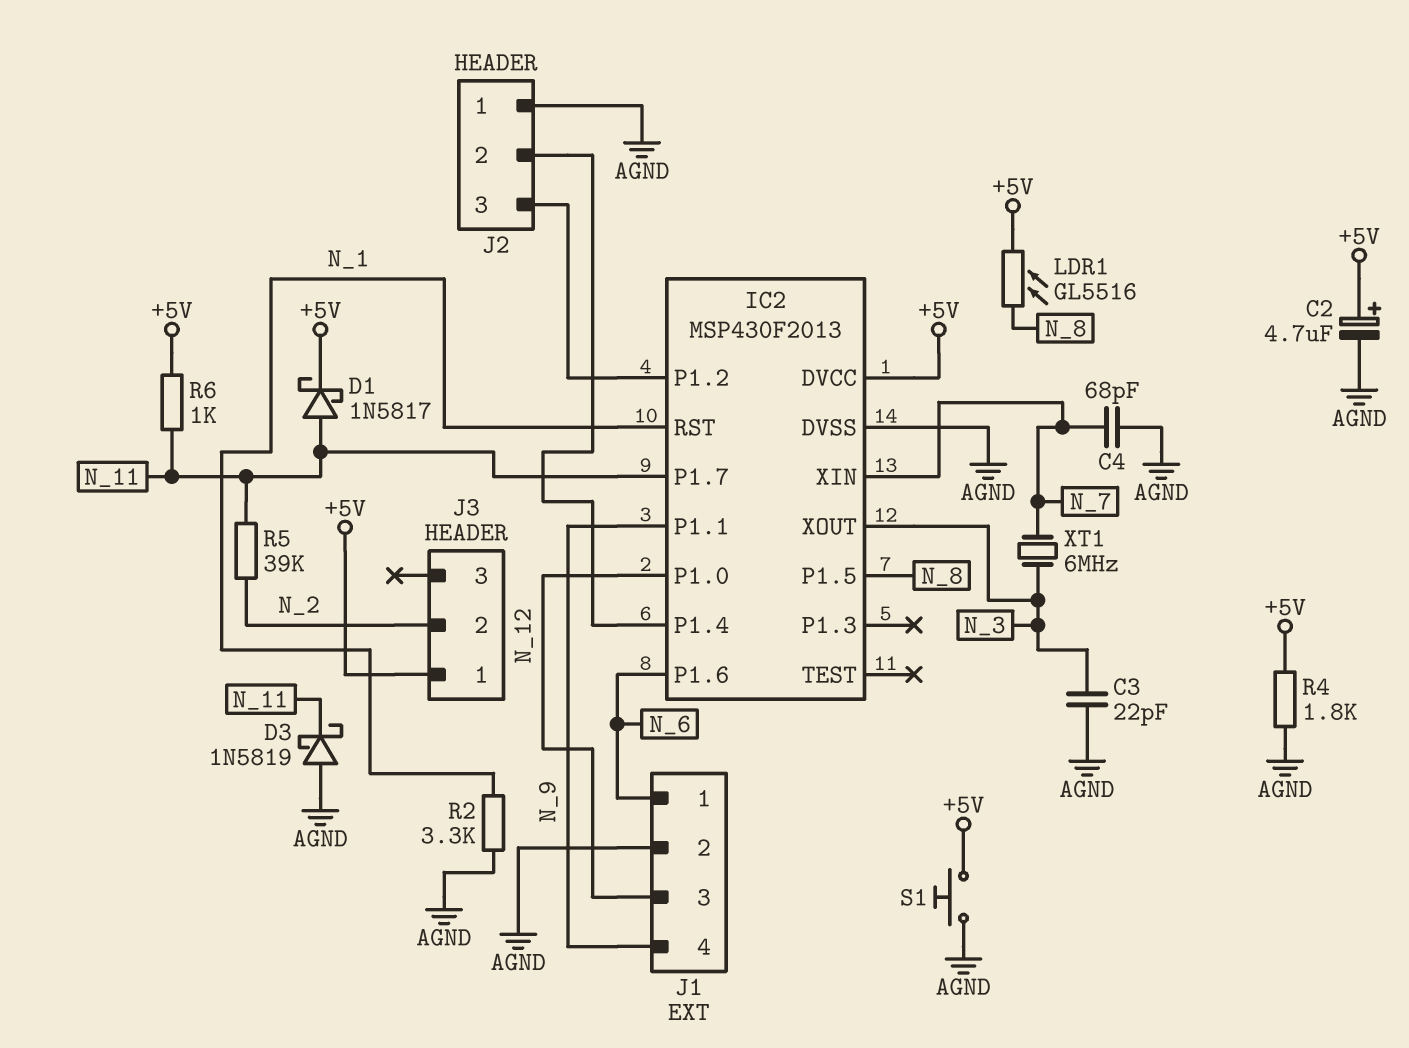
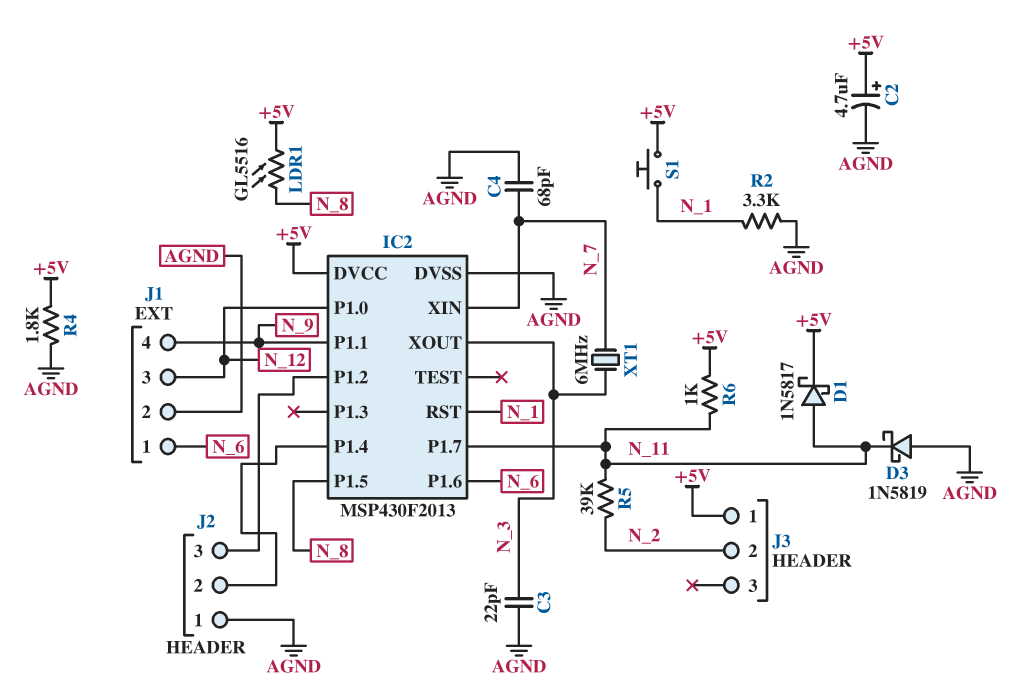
S1: button (+5V, AGND) -> button (+5V, N_1)

